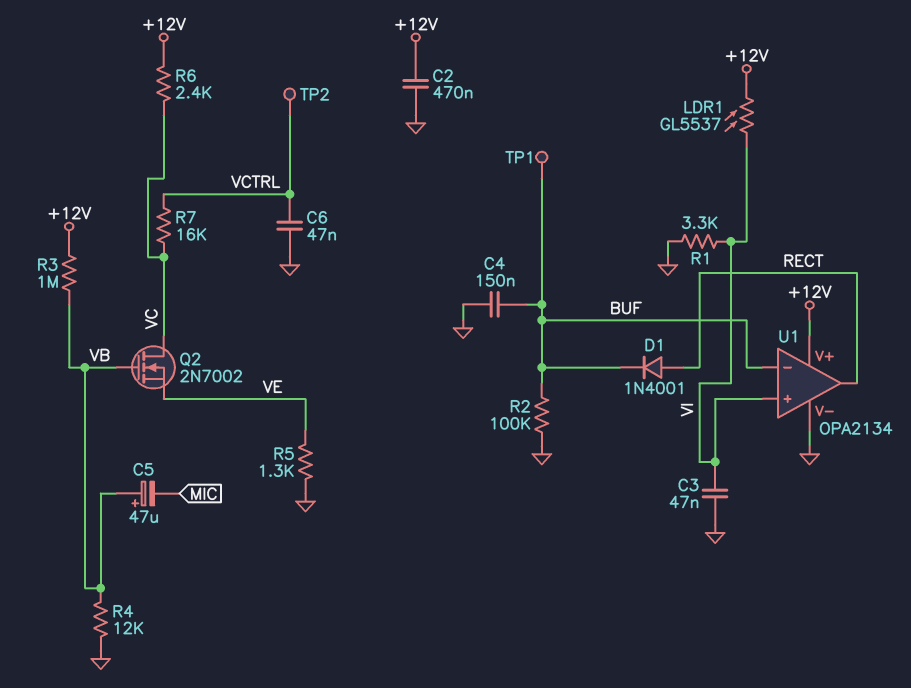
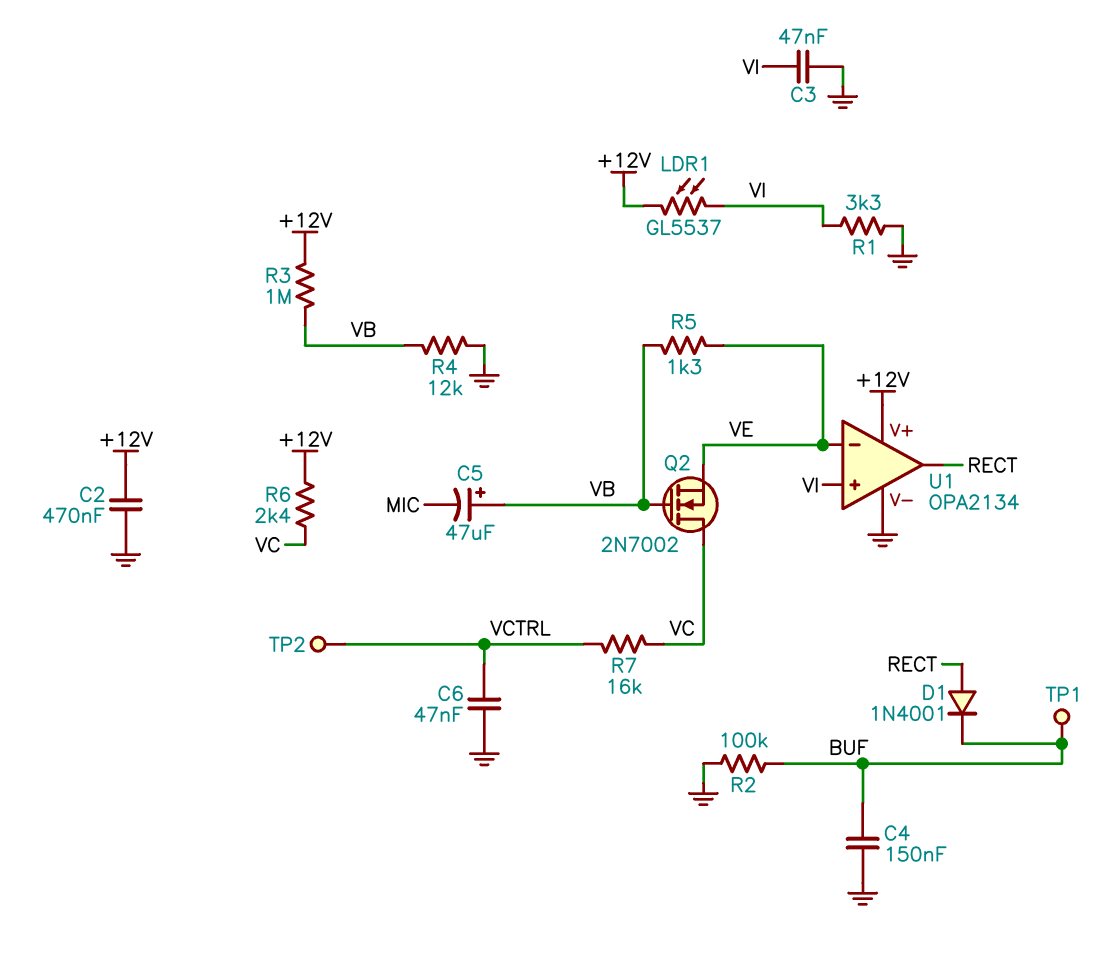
R5: 1.3k (GND, VE) -> 1.3k (VB, VE)
U1 pin in-: BUF -> VE

